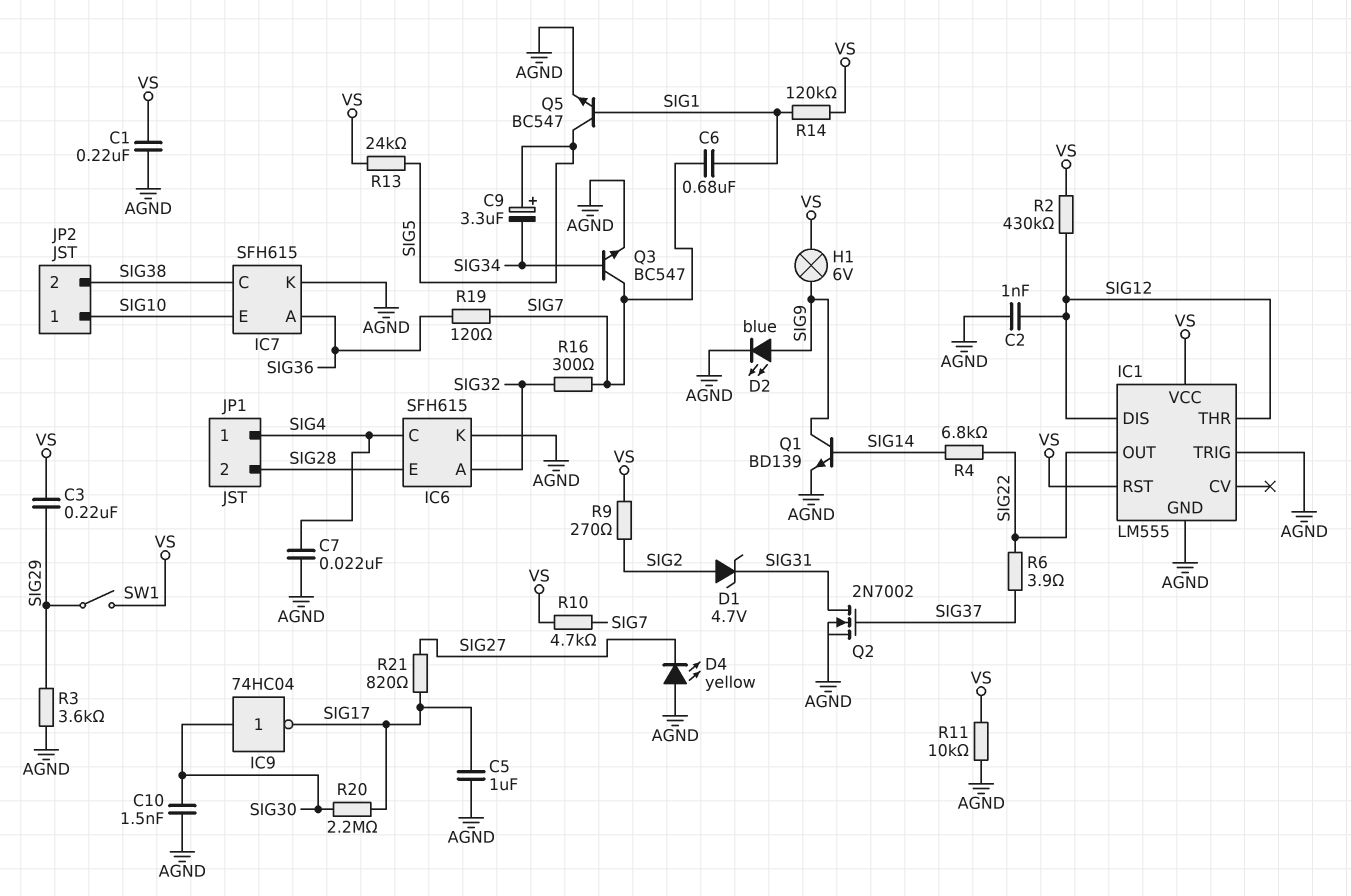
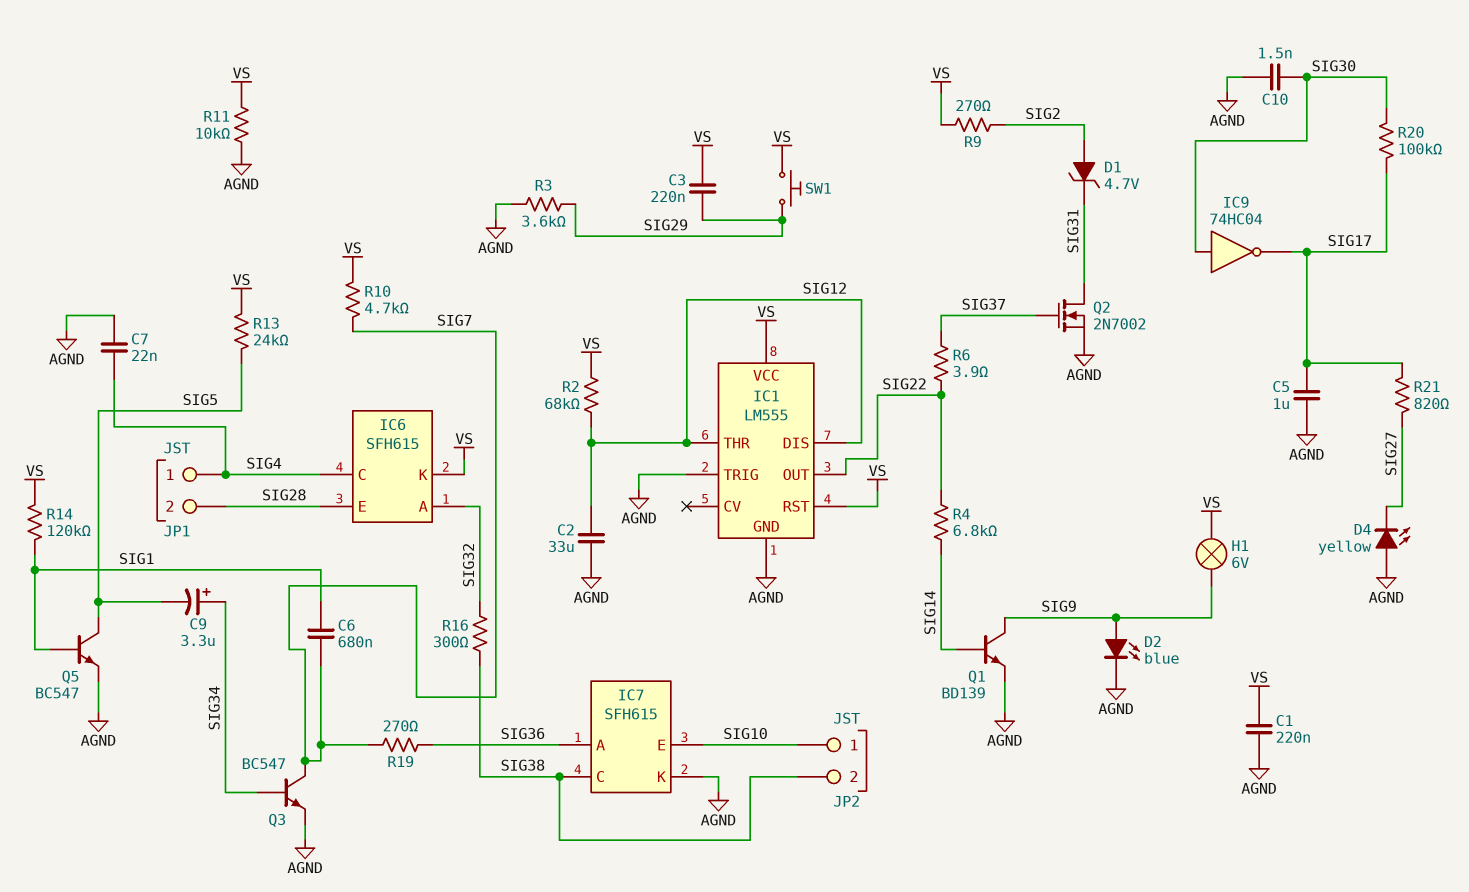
C2: 1nF (AGND, SIG12) -> 33uF (AGND, SIG12)
C9: 3.3uF (plus SIG5, minus SIG34) -> 3.3uF (plus SIG34, minus SIG5)
IC6 pin K: AGND -> VS
R2: 430k (SIG12, VS) -> 68k (SIG12, VS)
R16: 300 (SIG7, SIG32) -> 300 (SIG32, SIG38)
R19: 120 (SIG7, SIG36) -> 270 (SIG7, SIG36)
R20: 2.2M (SIG17, SIG30) -> 100k (SIG17, SIG30)
SW1: switch (SIG29, VS) -> button (SIG29, VS)

